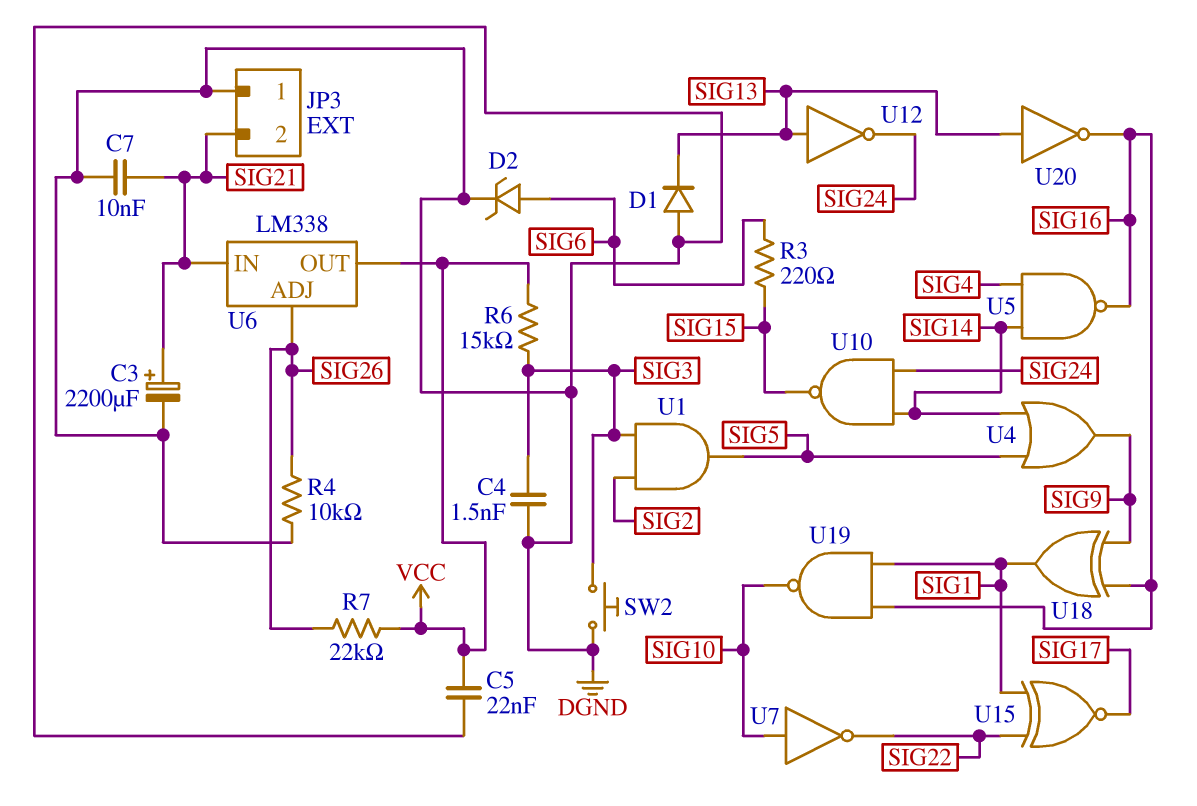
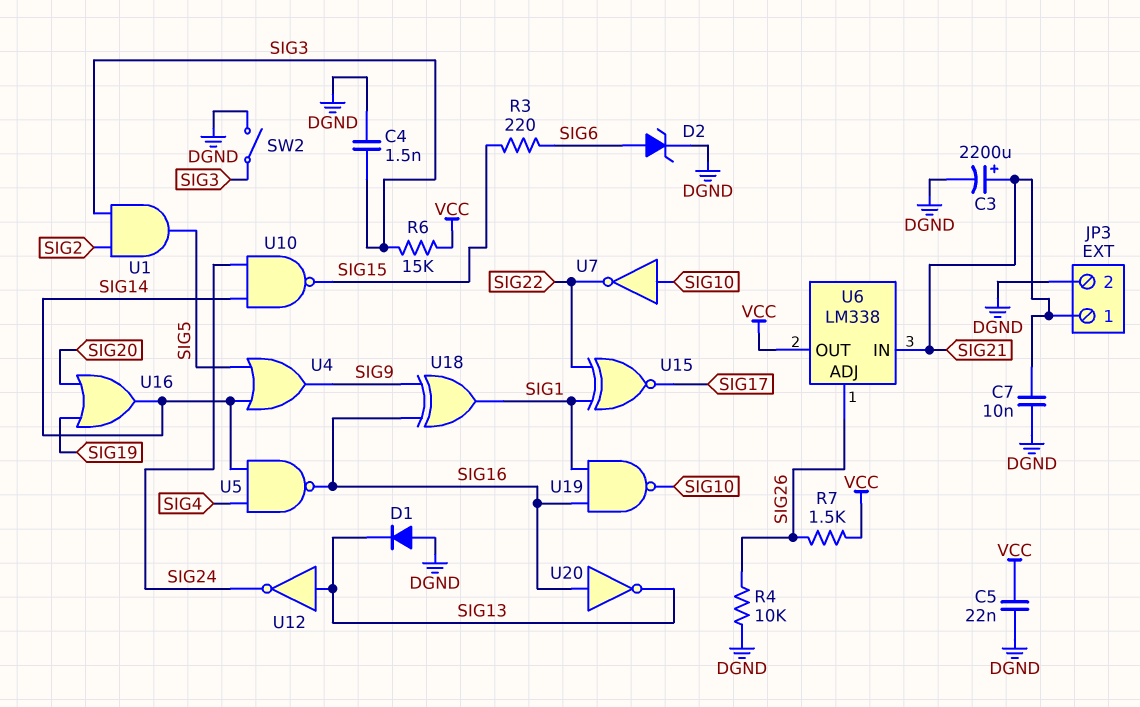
JP3 pin 1: DGND -> SIG21
JP3 pin 2: SIG21 -> DGND
R7: 22k (SIG26, VCC) -> 1.5k (SIG26, VCC)
SW2: button (DGND, SIG3) -> switch (DGND, SIG3)
U16: none -> OR (in SIG19, in SIG20, out SIG14)
U20: NOT (in SIG13, out SIG16) -> NOT (in SIG16, out SIG13)

